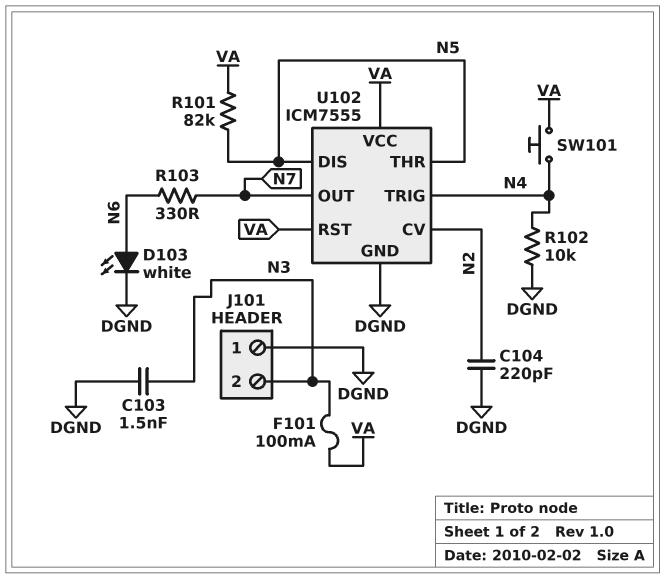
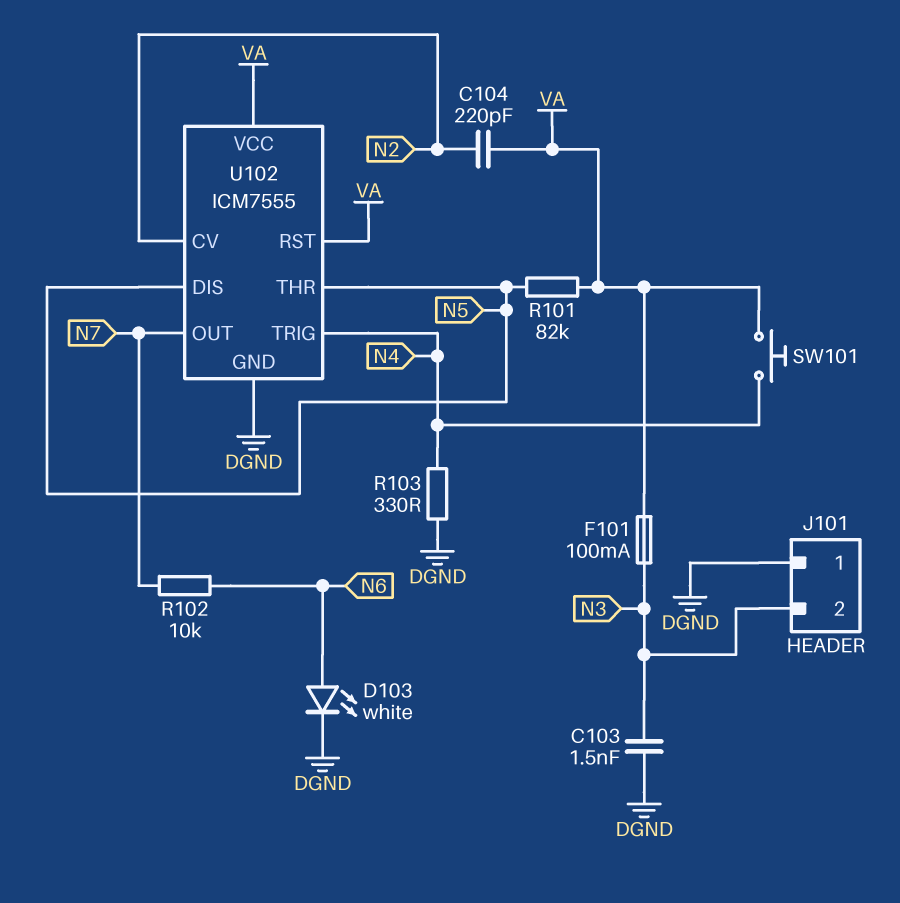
C104: 220pF (DGND, N2) -> 220pF (N2, VA)
R102: 10k (DGND, N4) -> 10k (N6, N7)
R103: 330 (N6, N7) -> 330 (DGND, N4)

